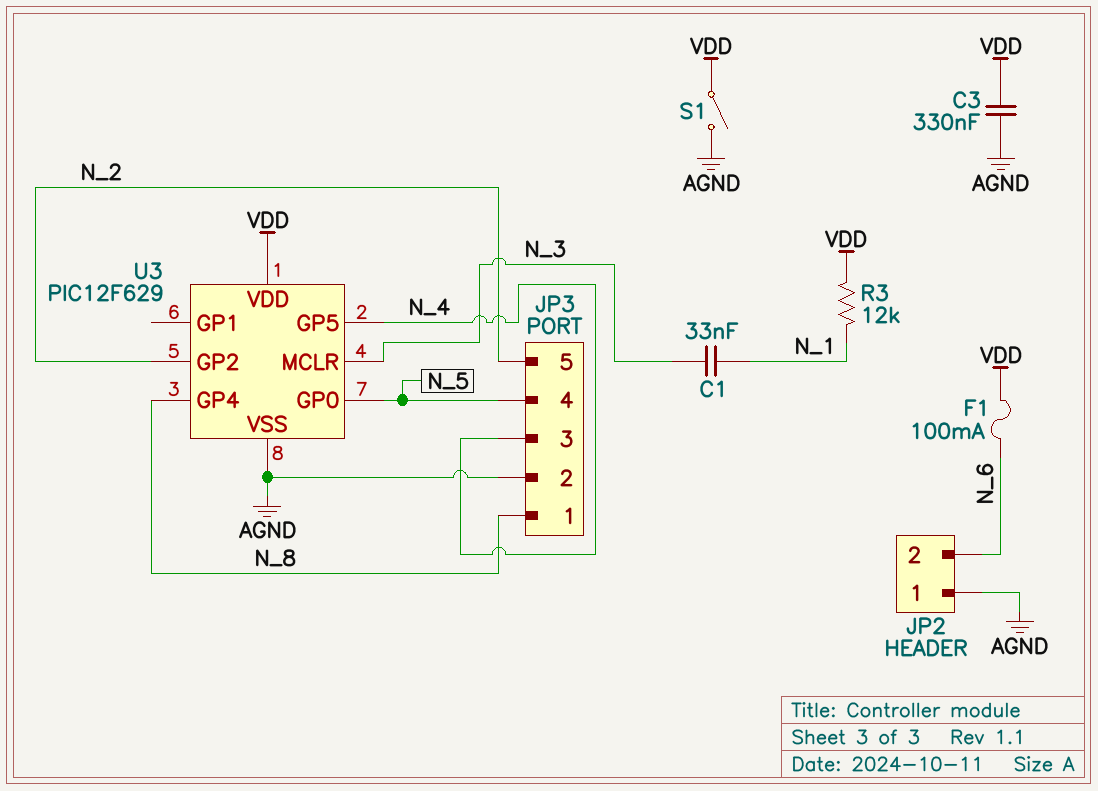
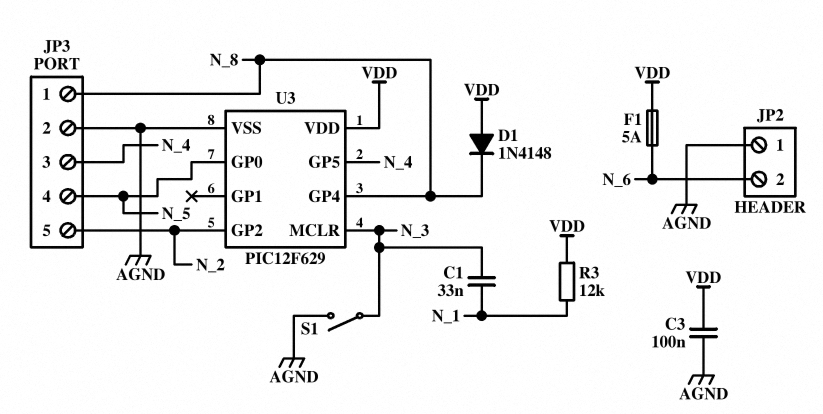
C3: 330nF (AGND, VDD) -> 100nF (AGND, VDD)
D1: none -> diode 1N4148 (A VDD, K N_8)
F1: 100mA (N_6, VDD) -> 5A (N_6, VDD)
S1: switch (AGND, VDD) -> switch (AGND, N_3)

